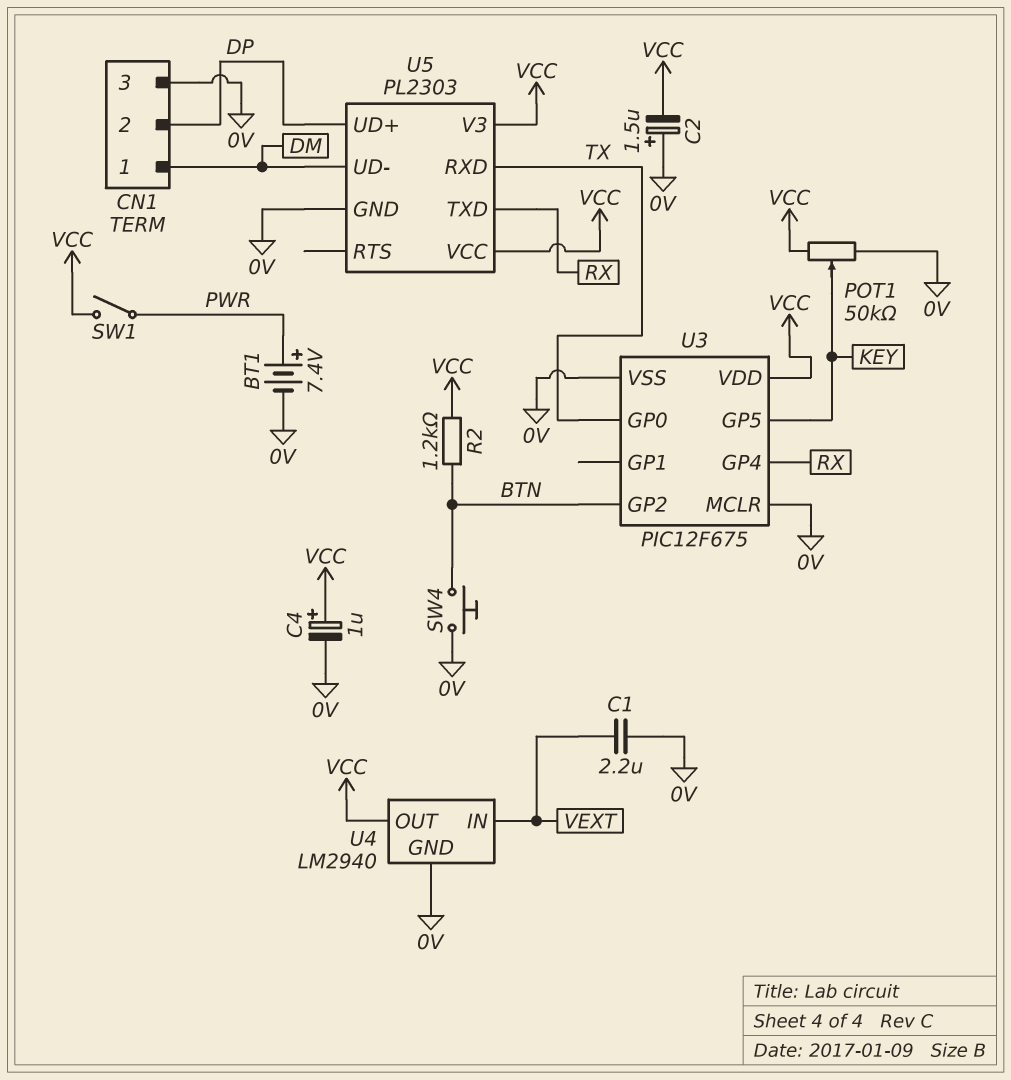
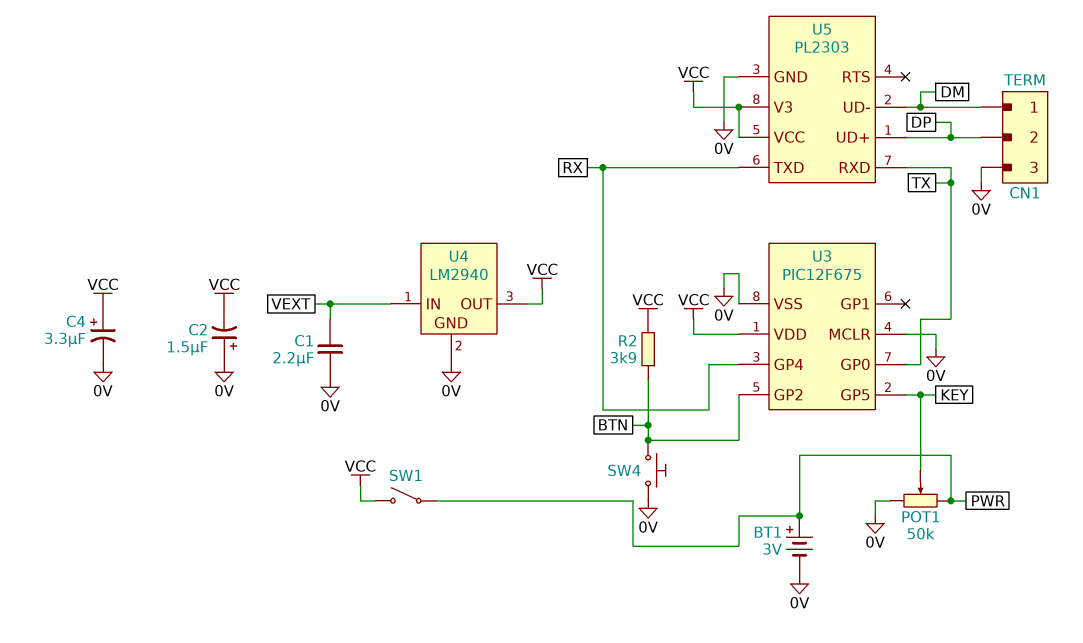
BT1: 7.4V (plus PWR, minus 0V) -> 3V (plus PWR, minus 0V)
C4: 1uF (plus VCC, minus 0V) -> 3.3uF (plus VCC, minus 0V)
POT1: 50k (0V, VCC, wiper KEY) -> 50k (0V, PWR, wiper KEY)
R2: 1.2k (BTN, VCC) -> 3.9k (BTN, VCC)

